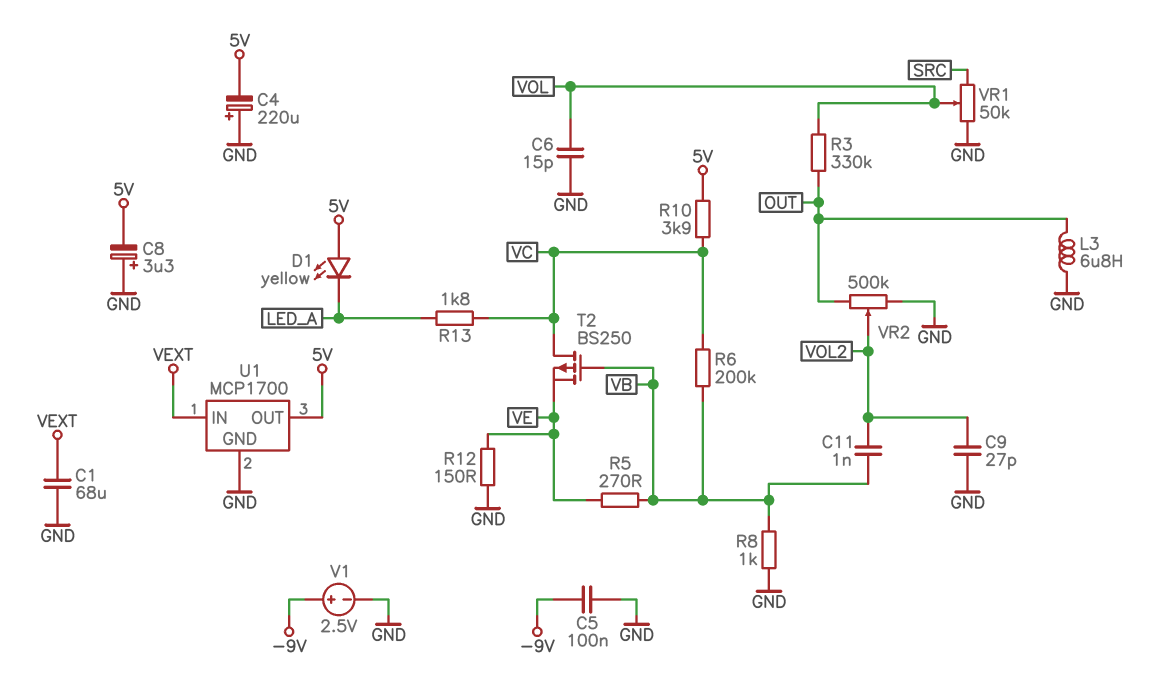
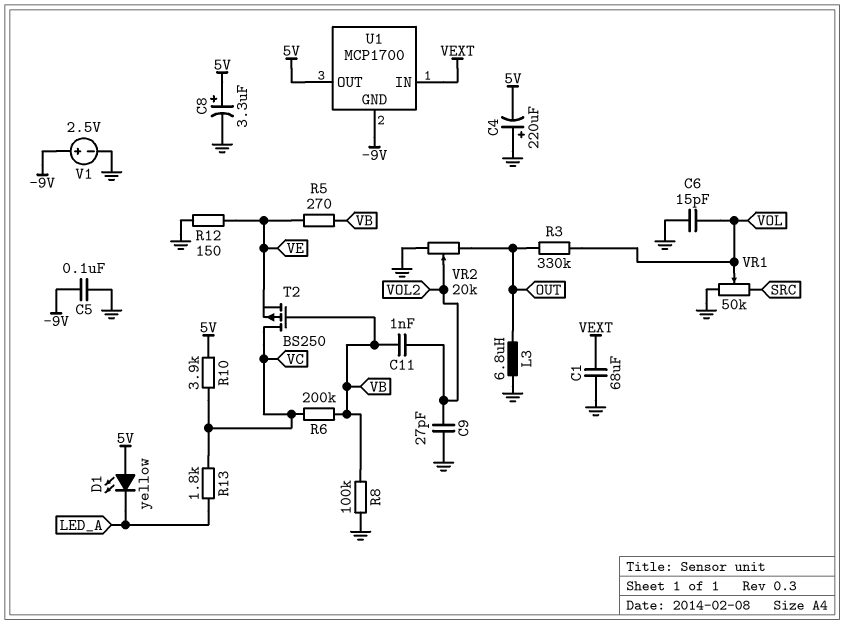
C8: 3.3uF (plus GND, minus 5V) -> 3.3uF (plus 5V, minus GND)
R8: 1k (GND, VB) -> 100k (GND, VB)
U1 pin GND: GND -> -9V
VR2: 500k (GND, OUT, wiper VOL2) -> 20k (GND, OUT, wiper VOL2)

